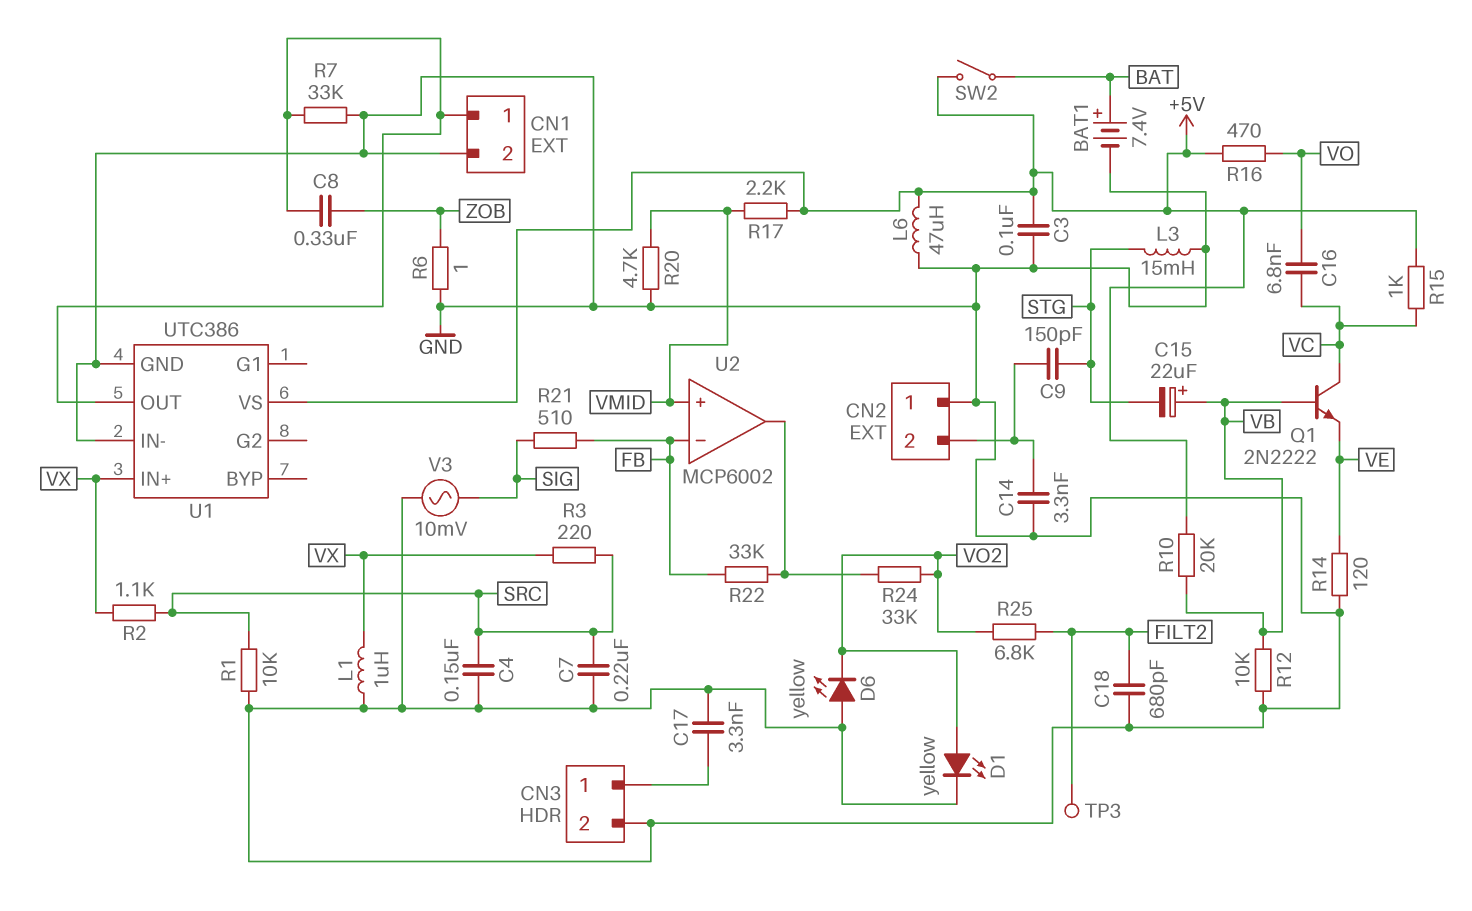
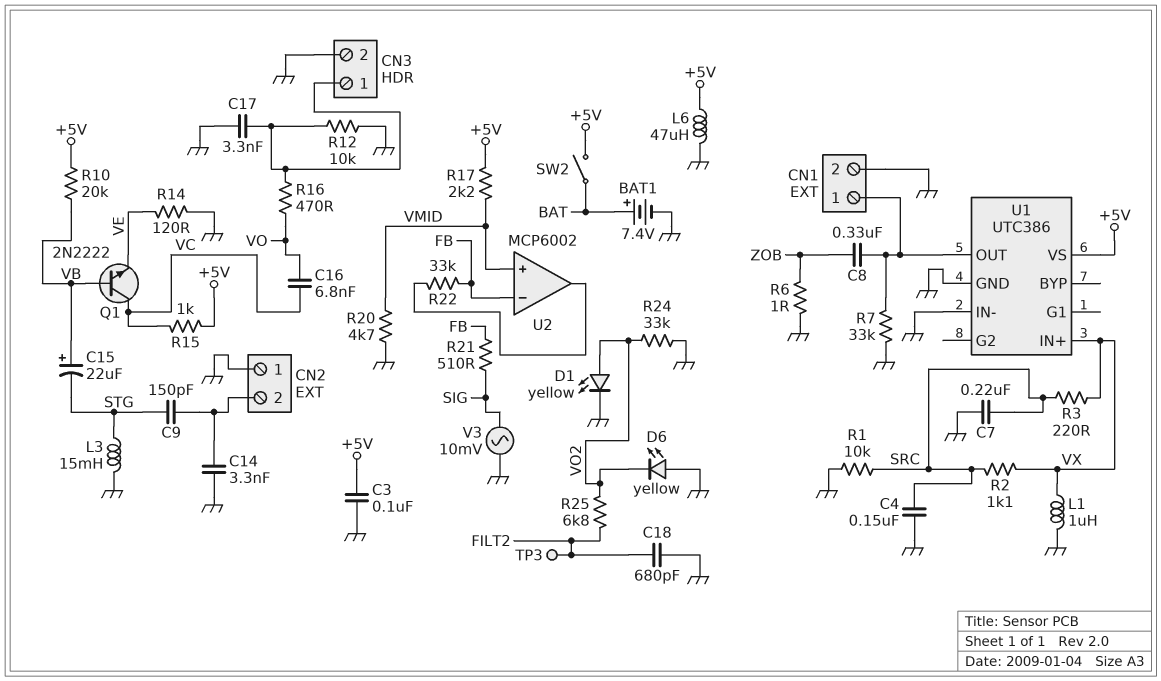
R12: 10k (GND, VB) -> 10k (CN3/1, GND)
R16: 470 (+5V, VO) -> 470 (CN3/1, VO)
R24: 33k (U2/out, VO2) -> 33k (GND, VO2)

